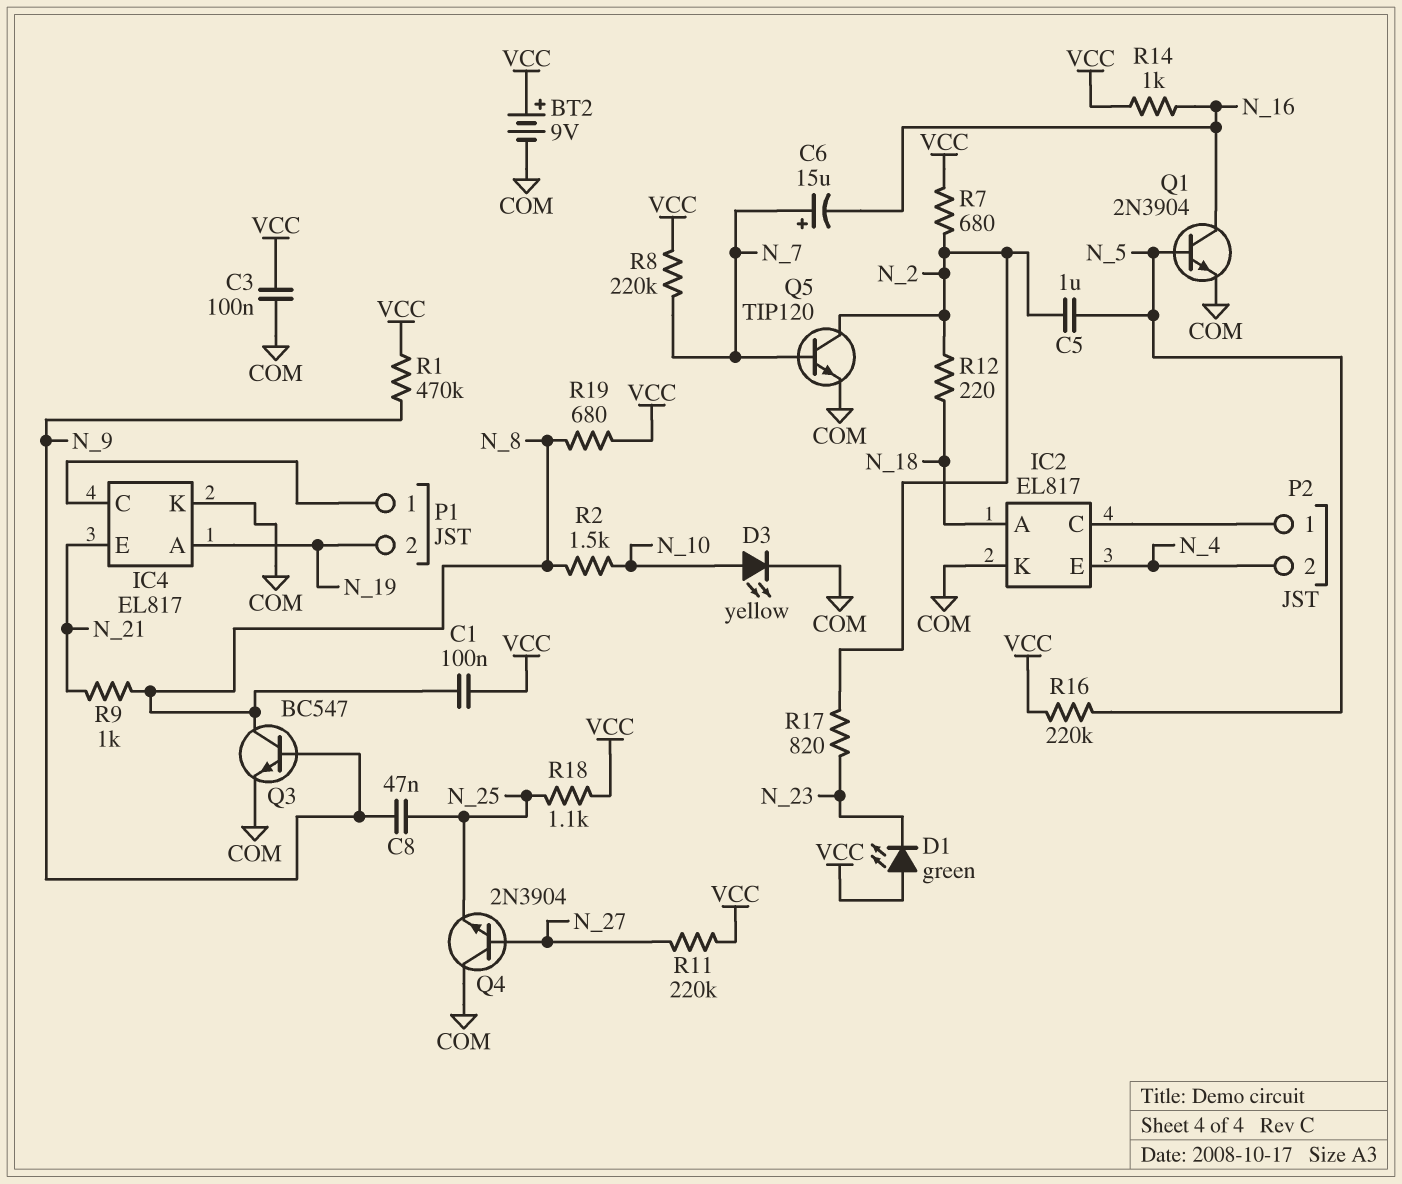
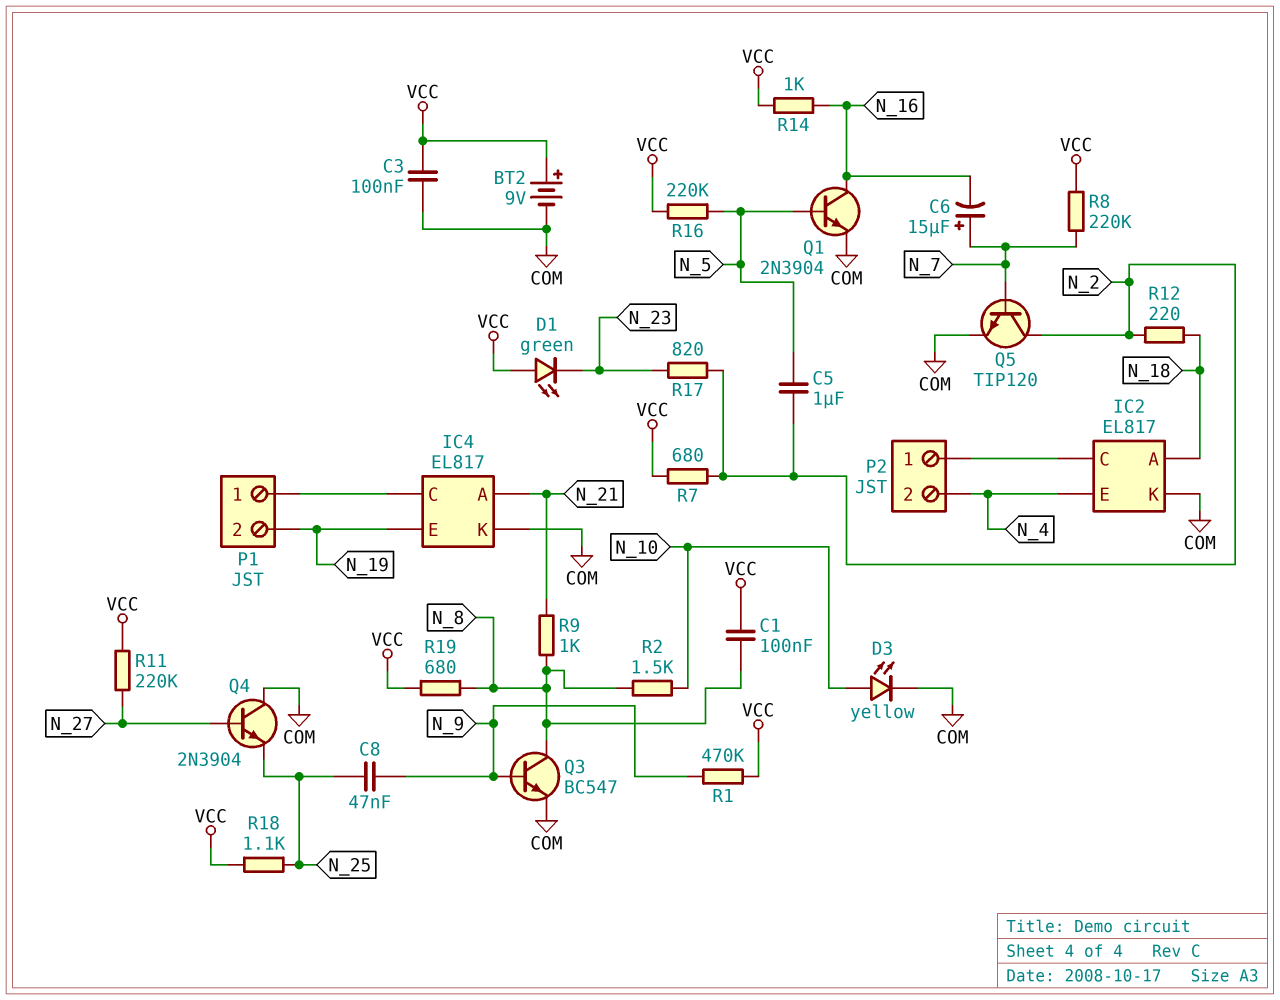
IC4 pin A: N_19 -> N_21
IC4 pin E: N_21 -> N_19

